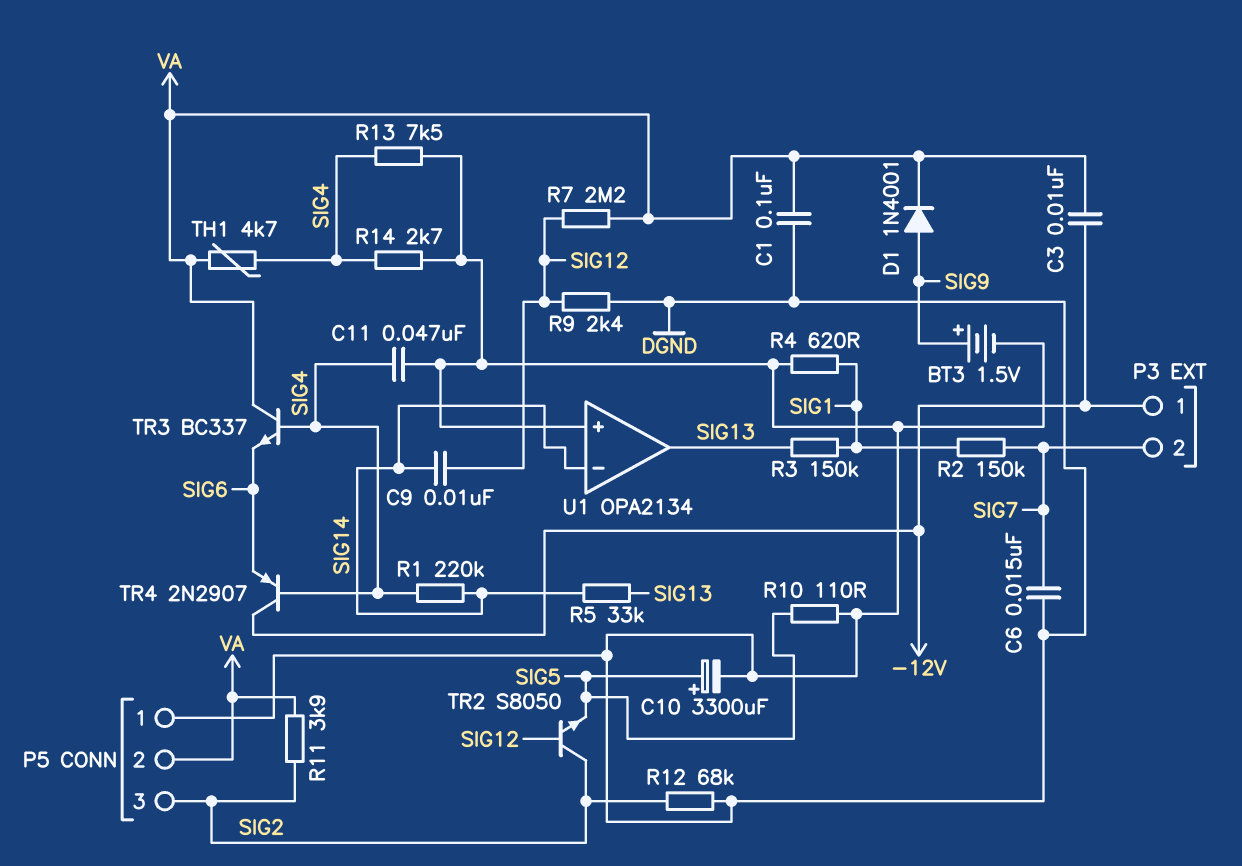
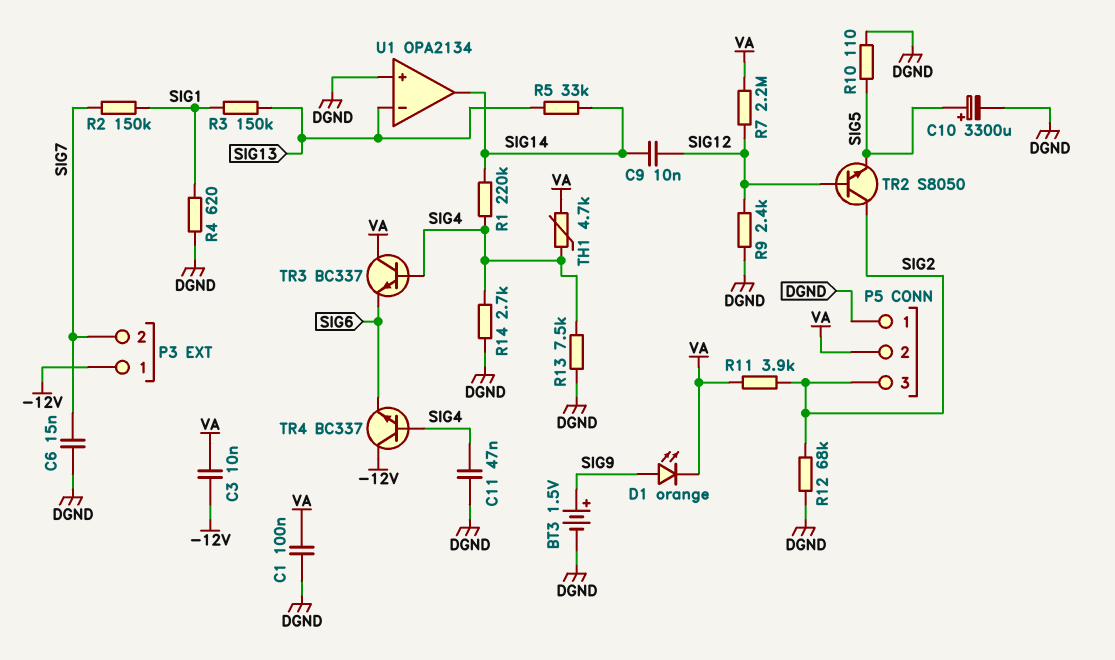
D1: diode 1N4001 (A SIG9, K VA) -> LED orange (A SIG9, K VA)
TR4: PNP 2N2907 (B SIG4, C -12V, E SIG6) -> NPN BC337 (B SIG4, C -12V, E SIG6)
U1 pin in-: SIG14 -> SIG13
U1 pin out: SIG13 -> SIG14

